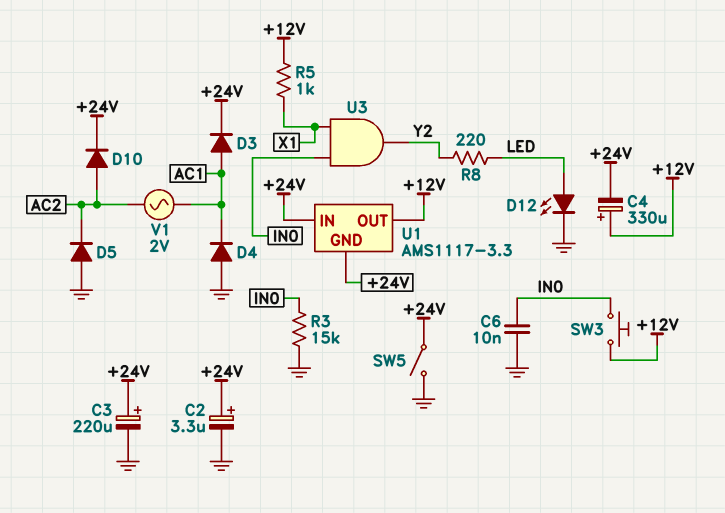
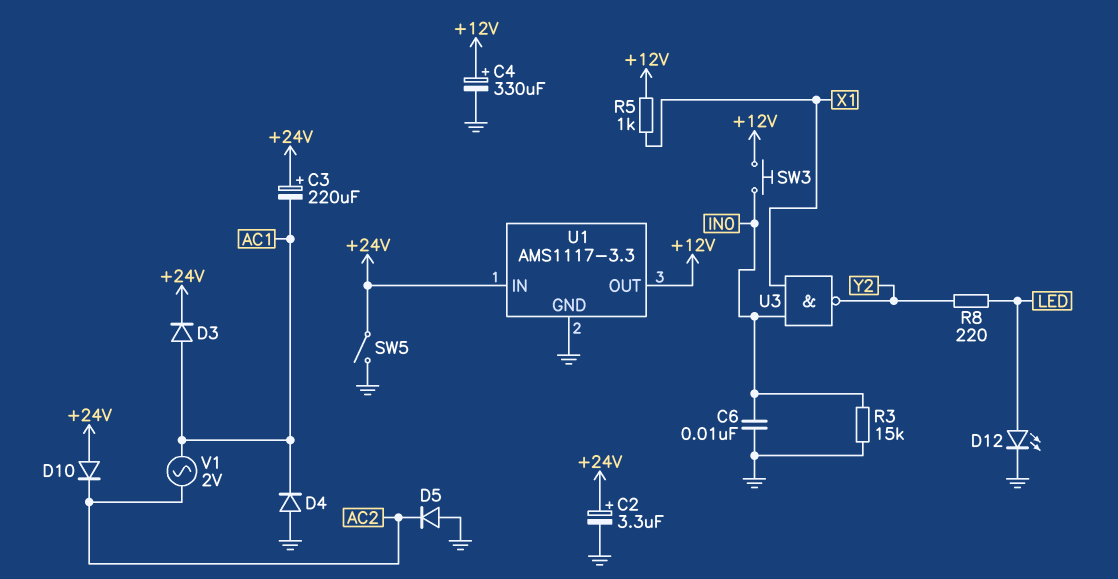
C3: 220uF (plus +24V, minus GND) -> 220uF (plus +24V, minus AC1)
C4: 330uF (plus +12V, minus +24V) -> 330uF (plus +12V, minus GND)
D10: diode (A AC2, K +24V) -> diode (A +24V, K AC2)
U1 pin GND: +24V -> GND
U3: AND (in IN0, in X1, out Y2) -> NAND (in IN0, in X1, out Y2)

